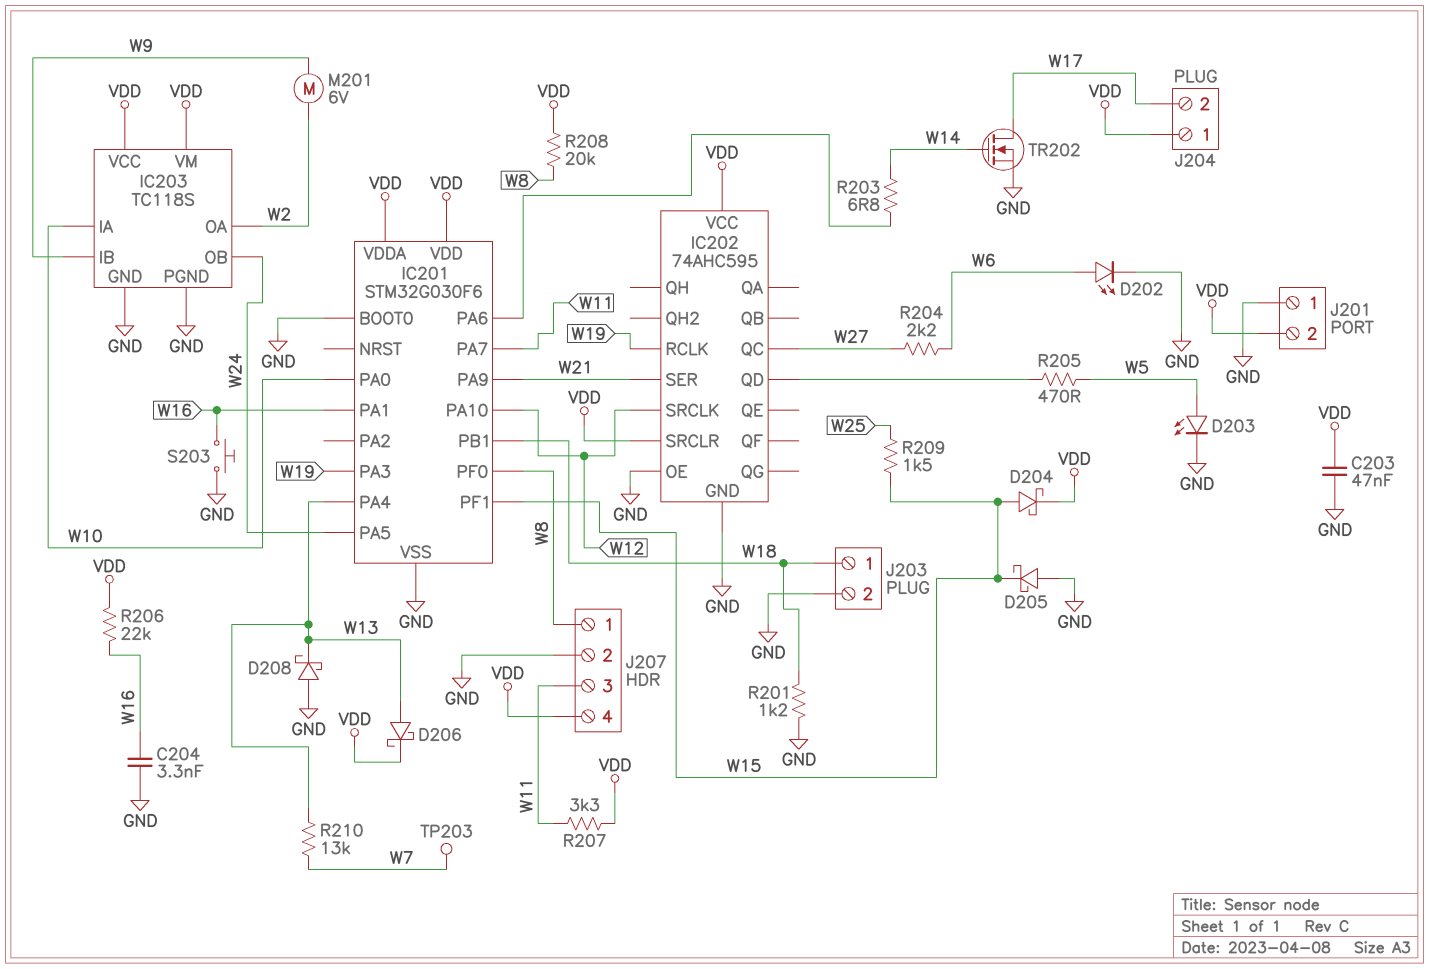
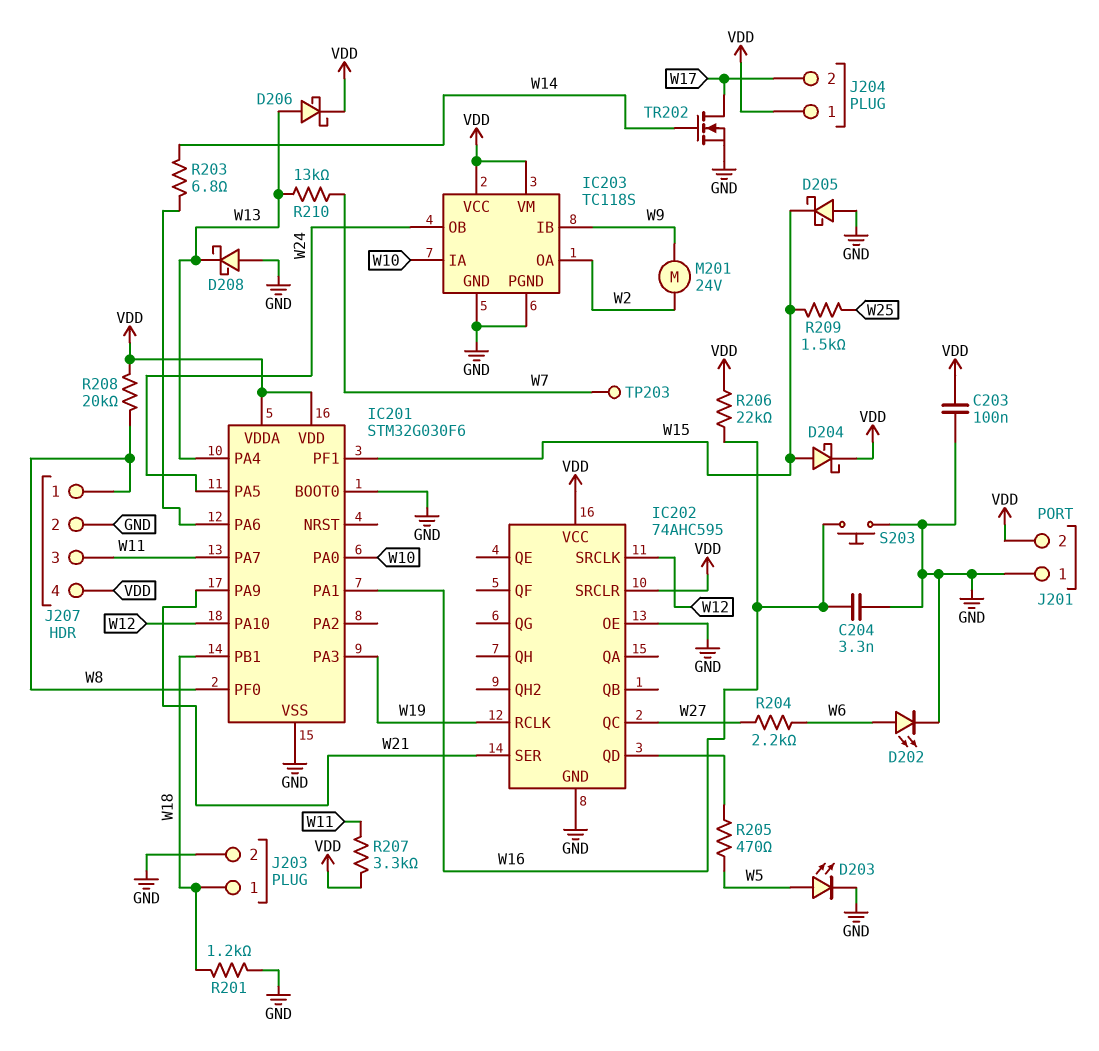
C203: 47nF (GND, VDD) -> 100nF (GND, VDD)
M201: motor 6V (W2, W9) -> motor 24V (W2, W9)

